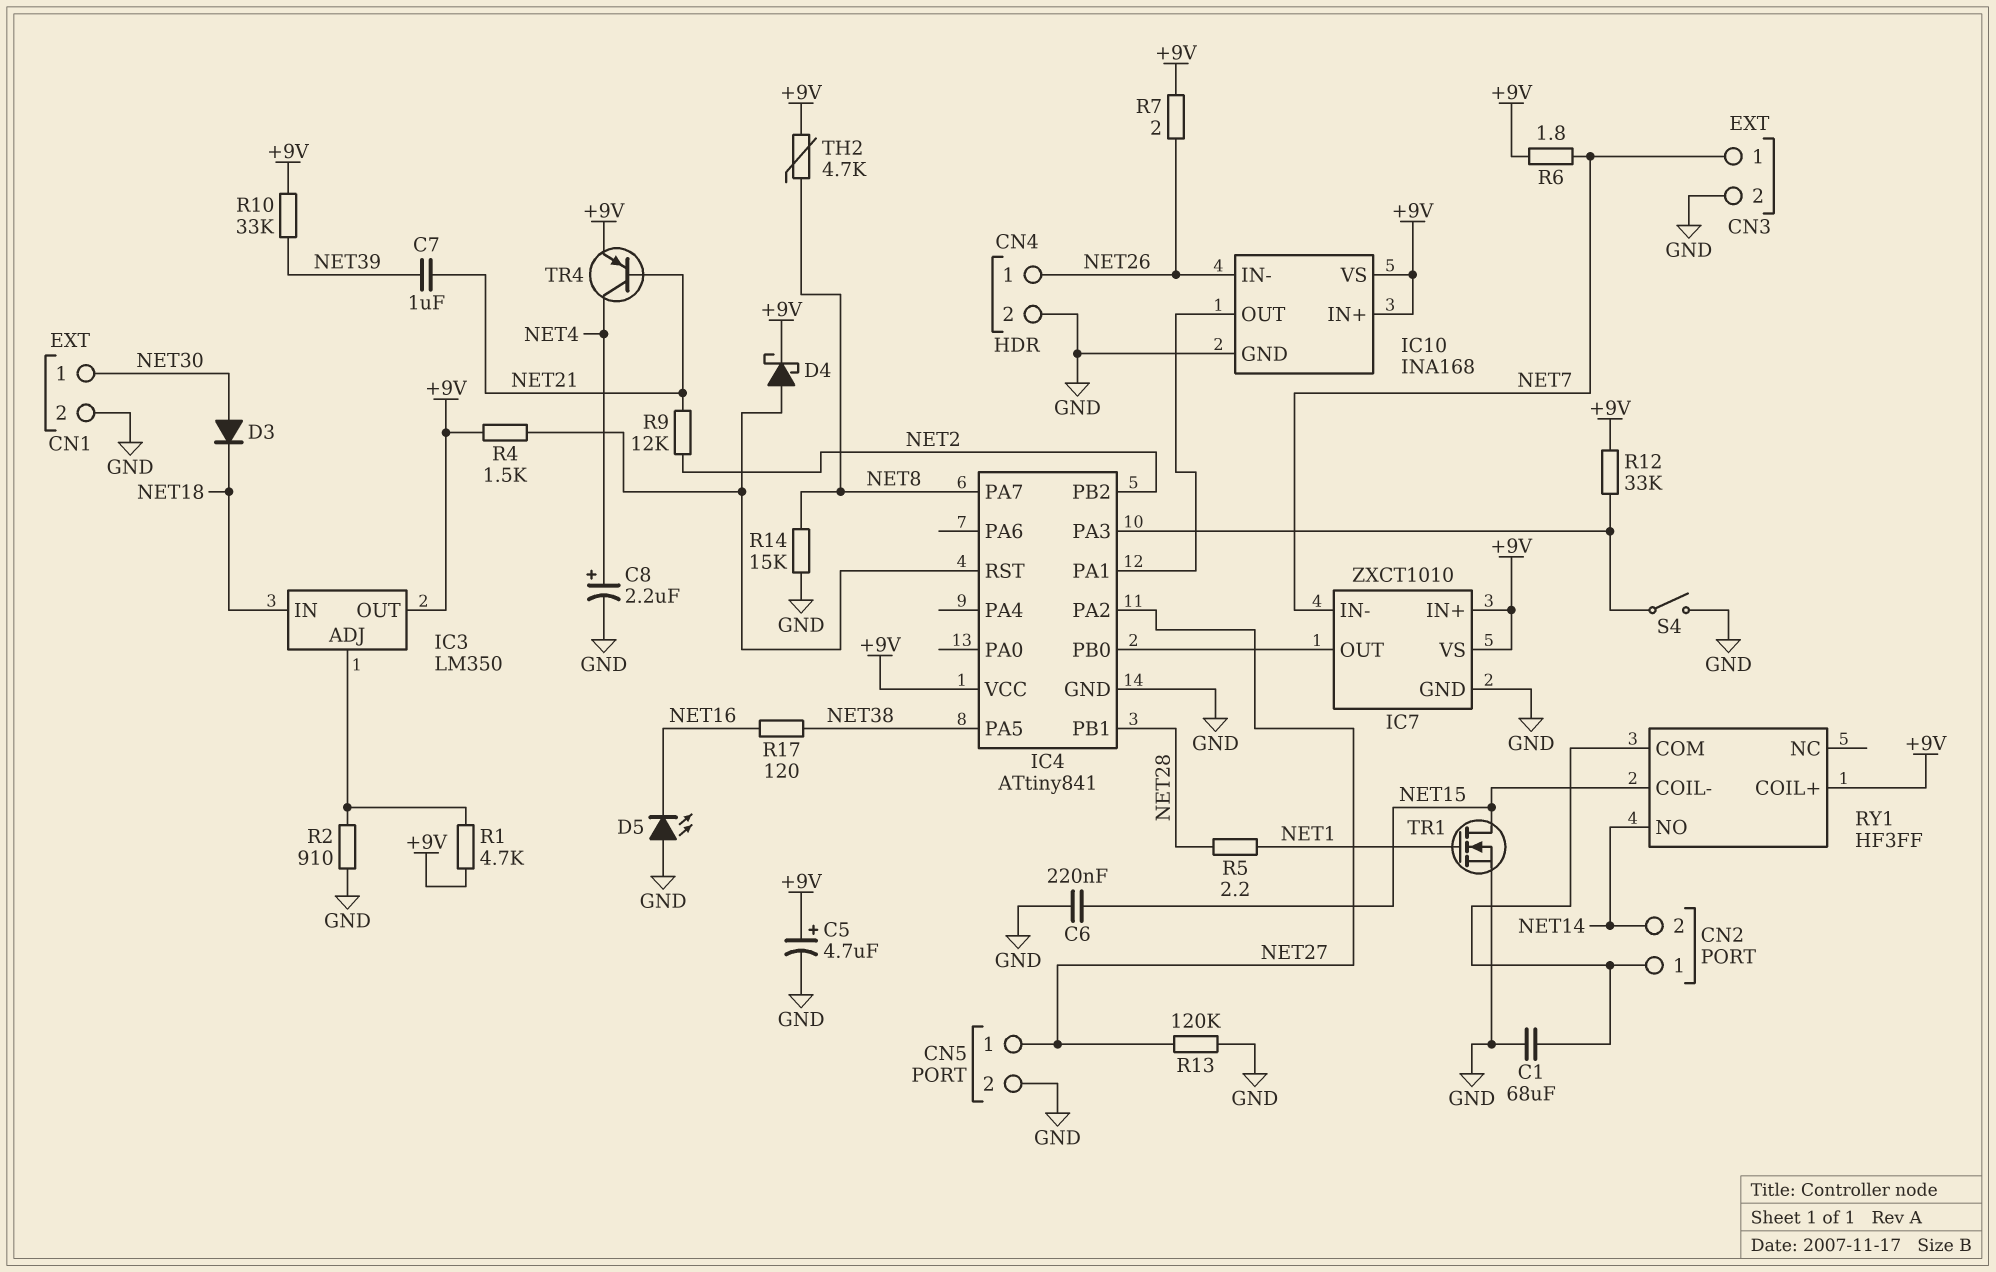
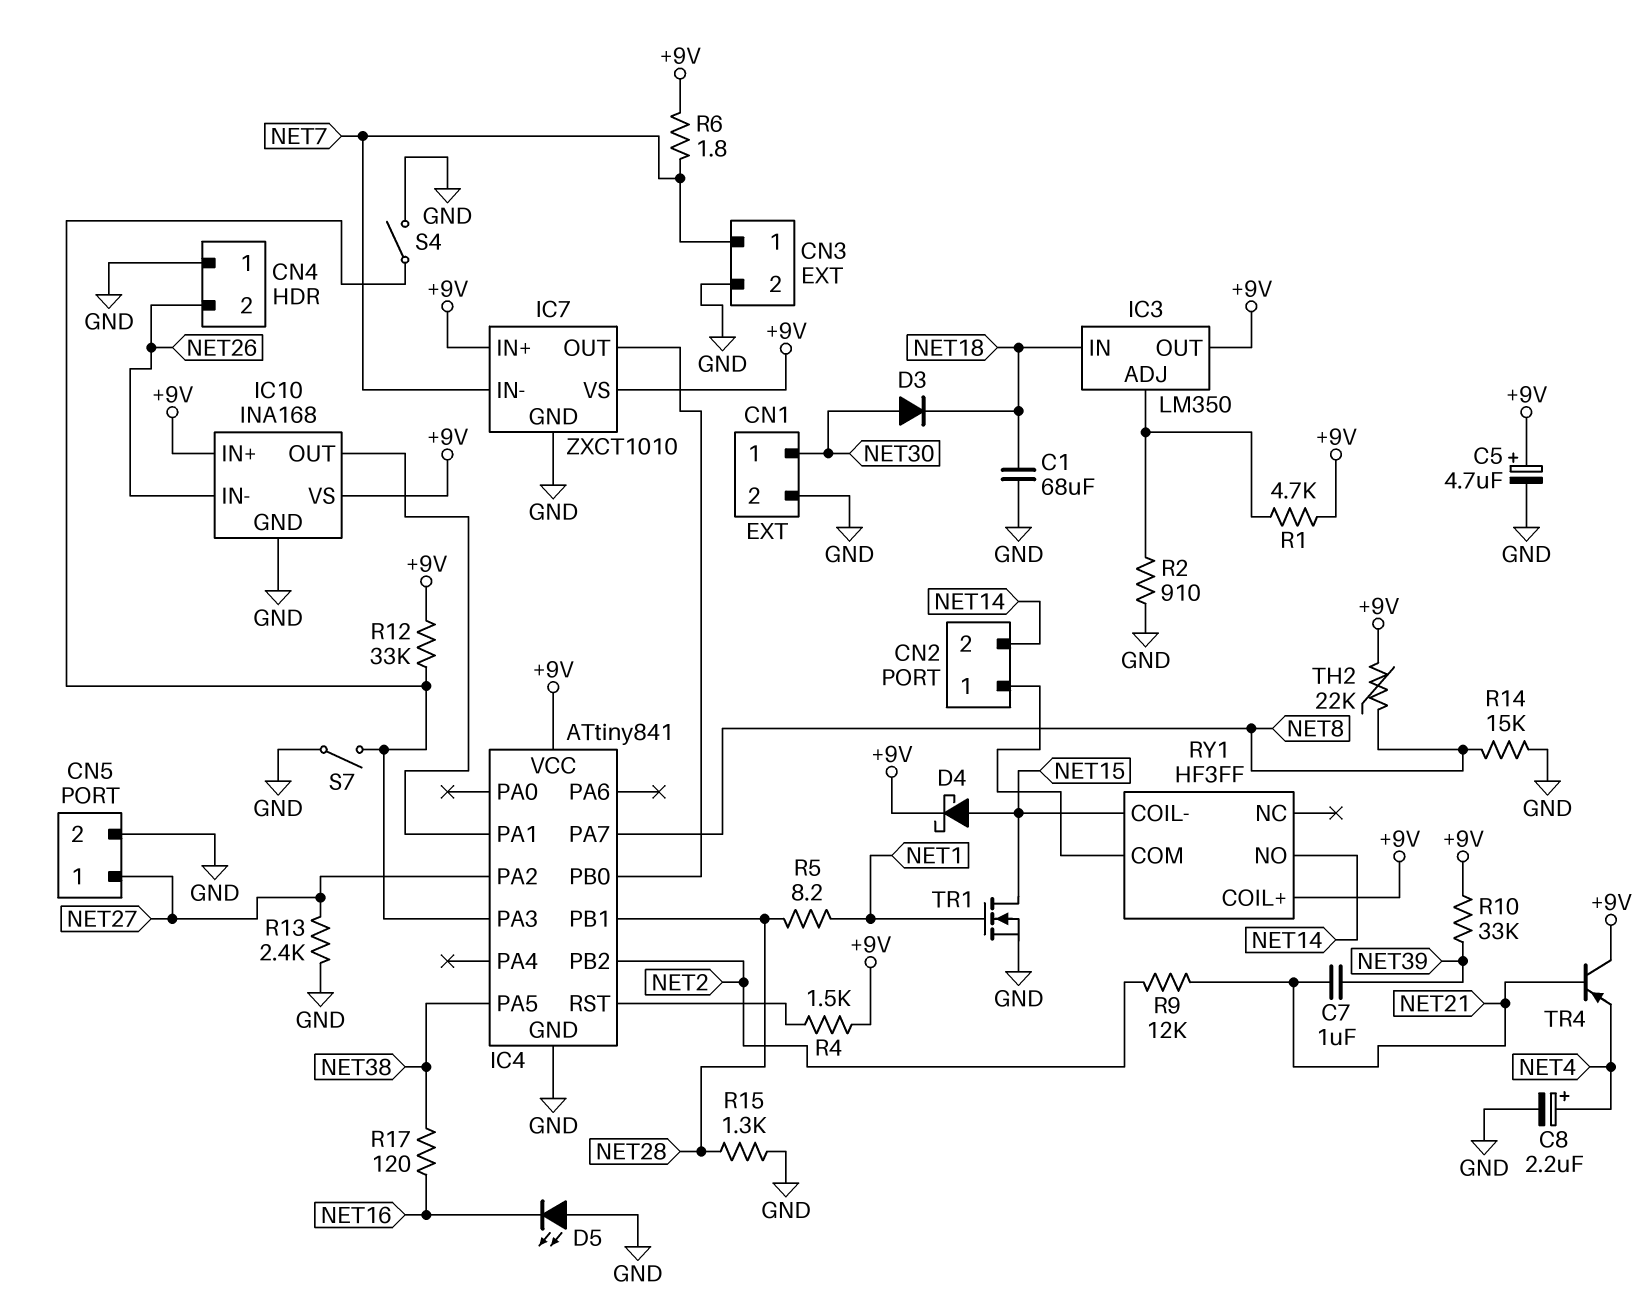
C1: 68uF (CN2/1, GND) -> 68uF (GND, NET18)
C6: 220nF (GND, NET15) -> none
CN4 pin 1: NET26 -> GND
CN4 pin 2: GND -> NET26
D4: schottky (A IC4/RST, K +9V) -> schottky (A NET15, K +9V)
R5: 2.2 (NET1, NET28) -> 8.2 (NET1, NET28)
R7: 2 (+9V, NET26) -> none
R13: 120k (GND, NET27) -> 2.4k (GND, NET27)
R15: none -> 1.3k (GND, NET28)
S7: none -> switch (GND, IC4/PA3)
TH2: 4.7k (+9V, NET8) -> 22k (+9V, NET8)
TR4: PNP (B NET21, C NET4, E +9V) -> PNP (B NET21, C +9V, E NET4)

